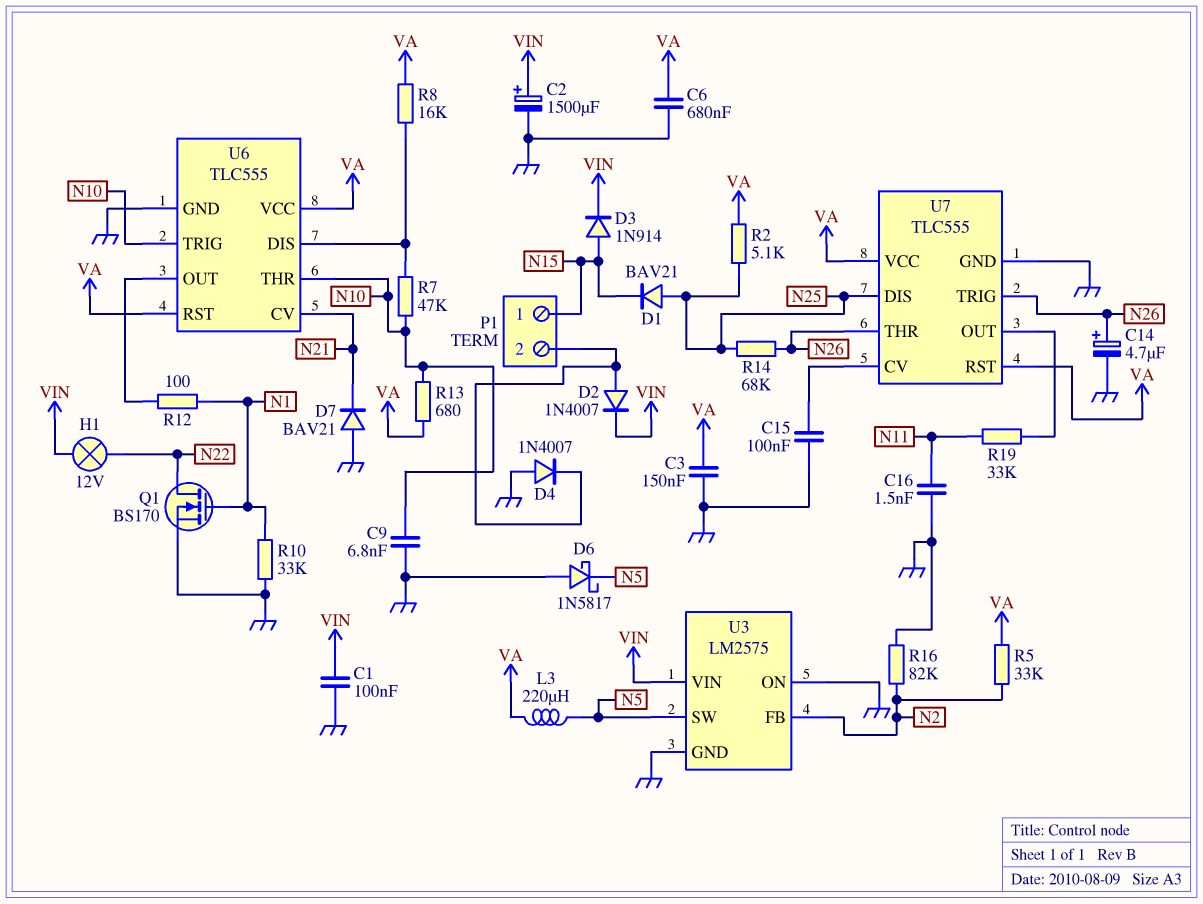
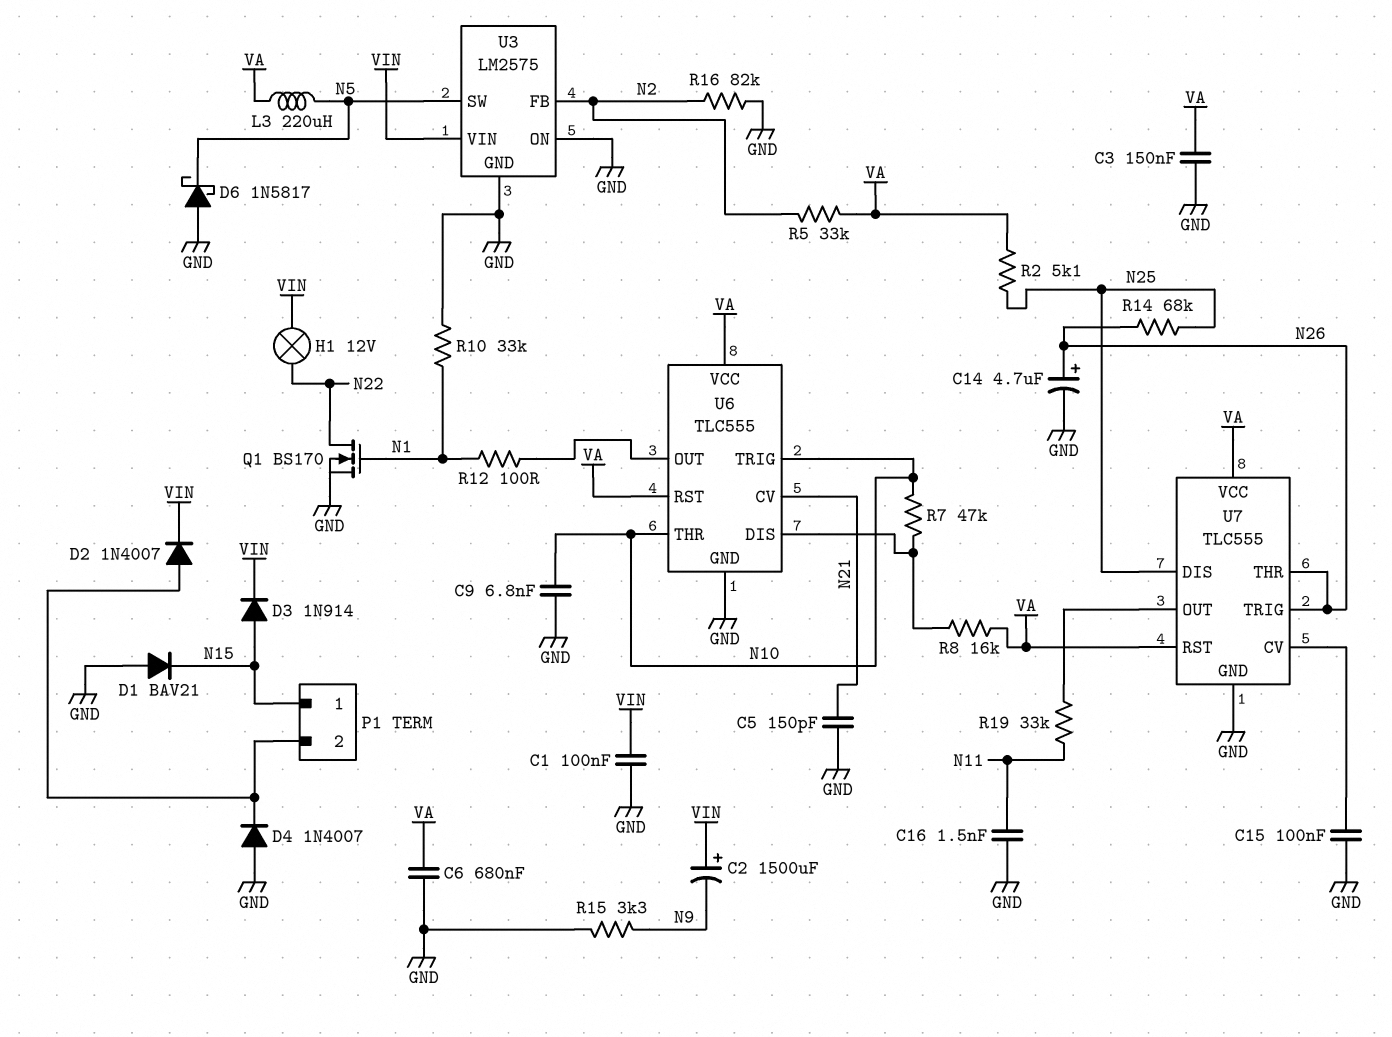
C2: 1500uF (plus VIN, minus GND) -> 1500uF (plus VIN, minus N9)
C5: none -> 150pF (GND, N21)
D1: diode BAV21 (A N25, K N15) -> diode BAV21 (A GND, K N15)
D7: diode BAV21 (A GND, K N21) -> none
R13: 680 (N10, VA) -> none
R15: none -> 3.3k (GND, N9)

